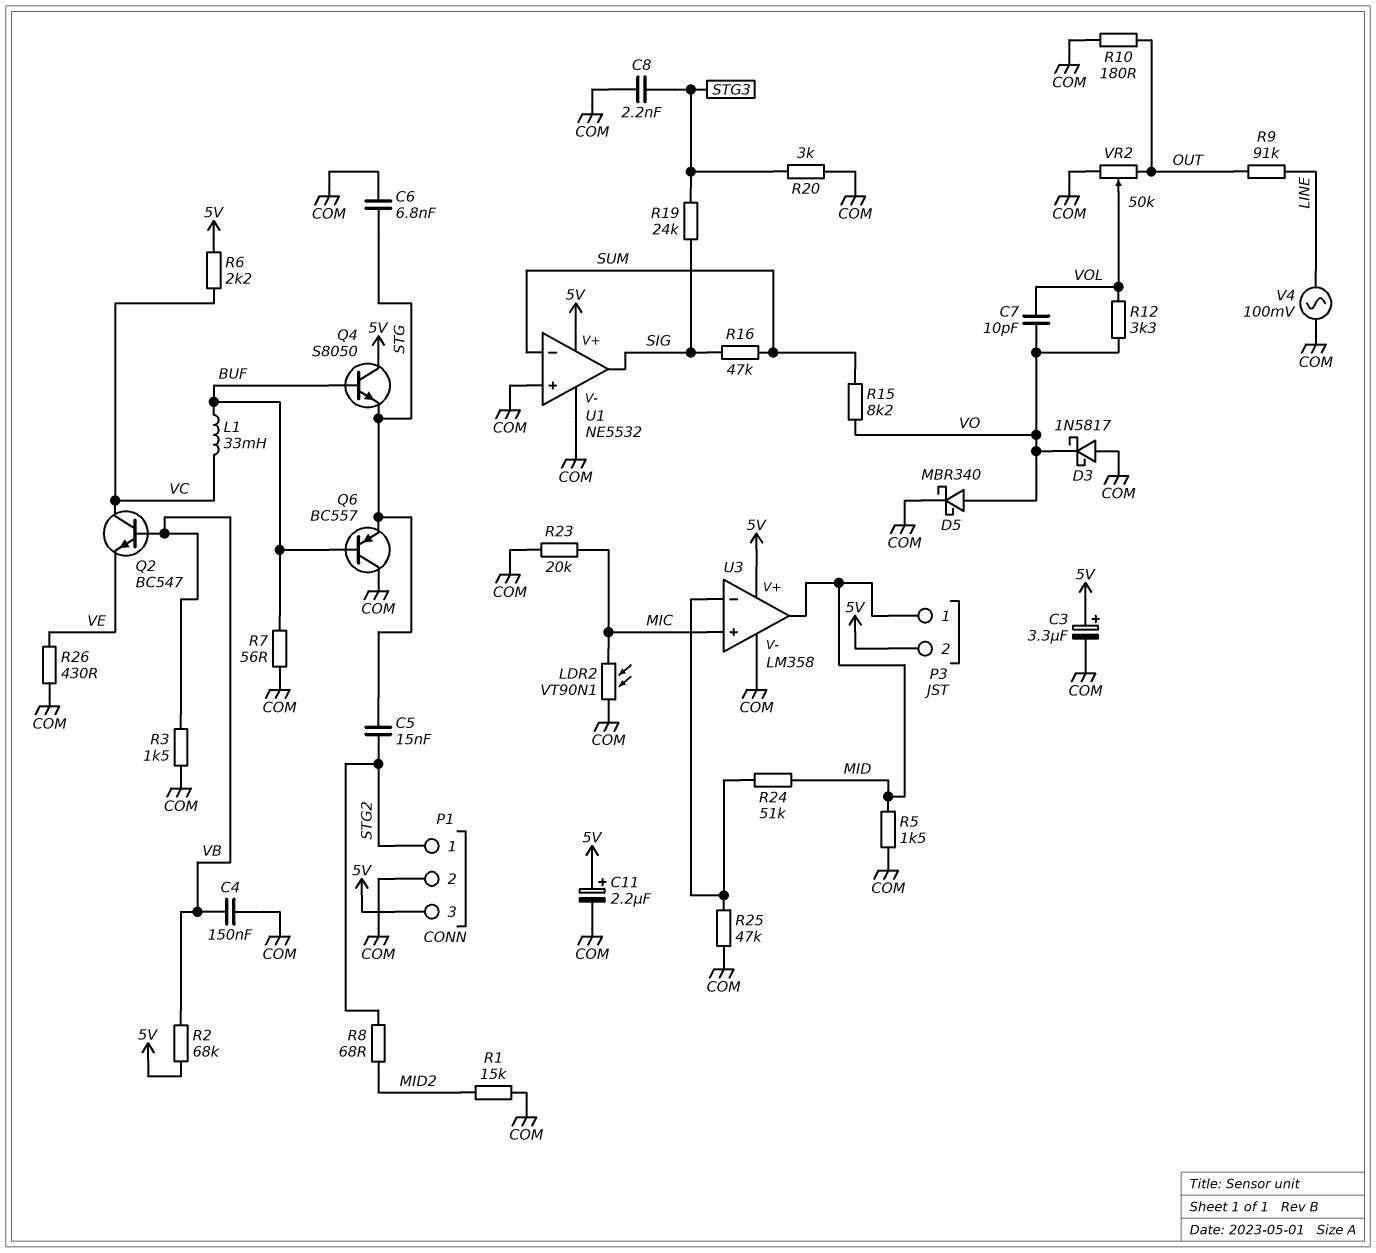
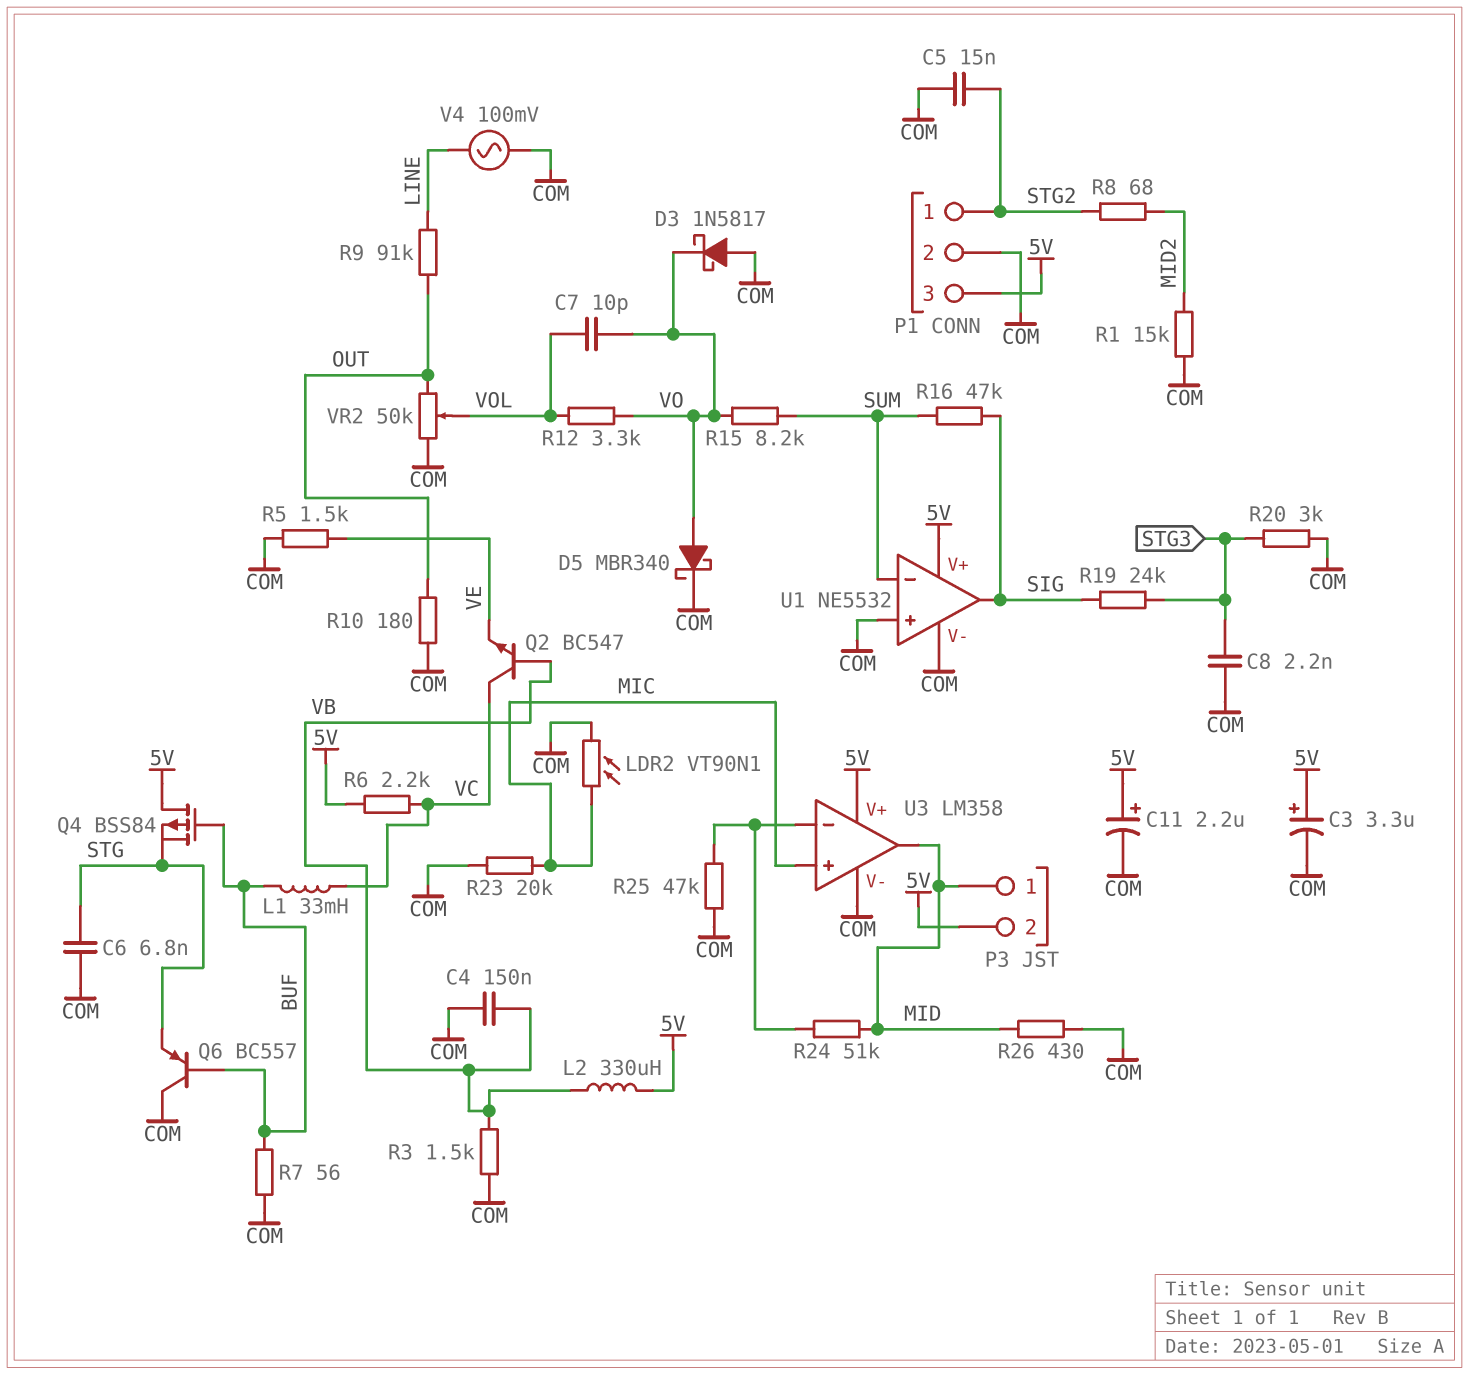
C5: 15nF (STG, STG2) -> 15nF (COM, STG2)
L2: none -> 330uH (5V, VB)
Q4: NPN S8050 (B BUF, C 5V, E STG) -> PMOS BSS84 (G BUF, D 5V, S STG)
R2: 68k (5V, VB) -> none
R5: 1.5k (COM, MID) -> 1.5k (COM, VE)
R26: 430 (COM, VE) -> 430 (COM, MID)

